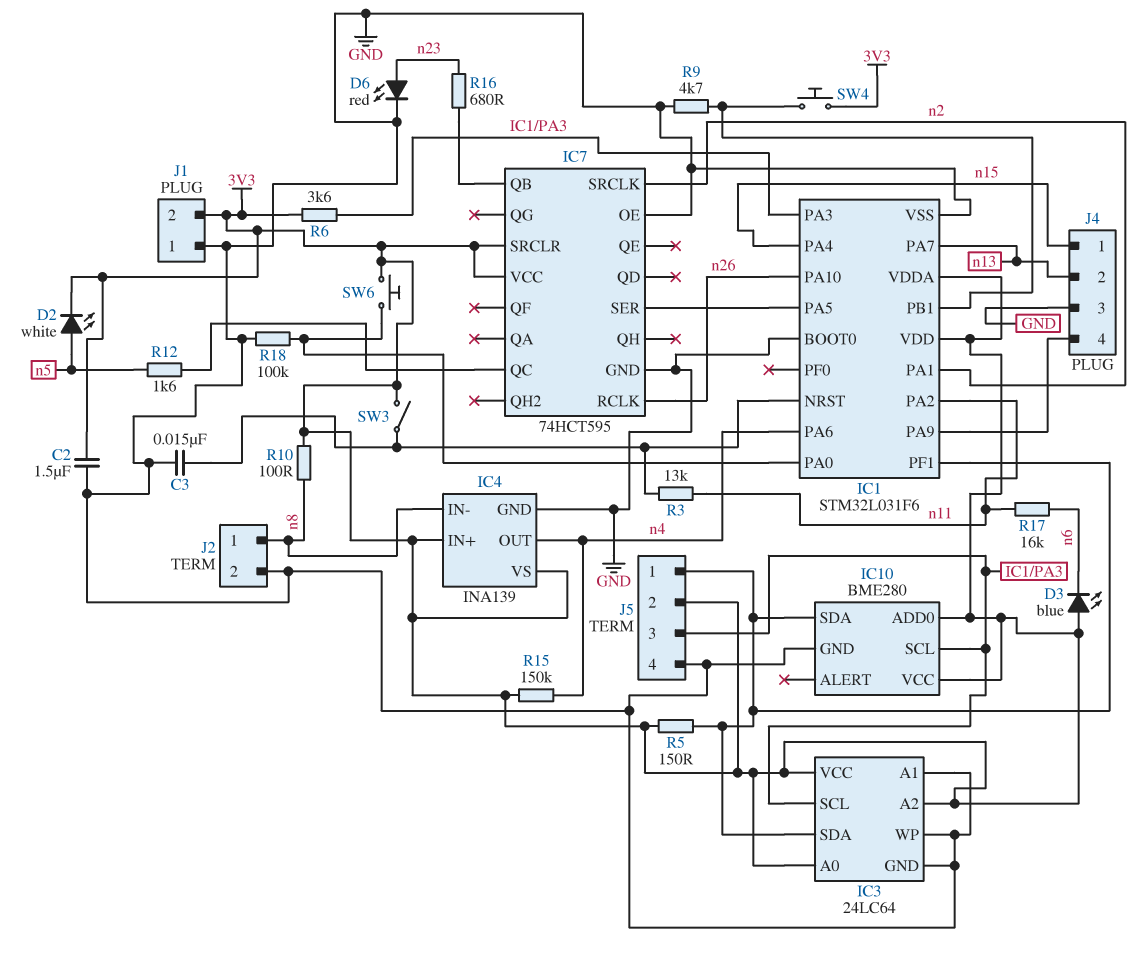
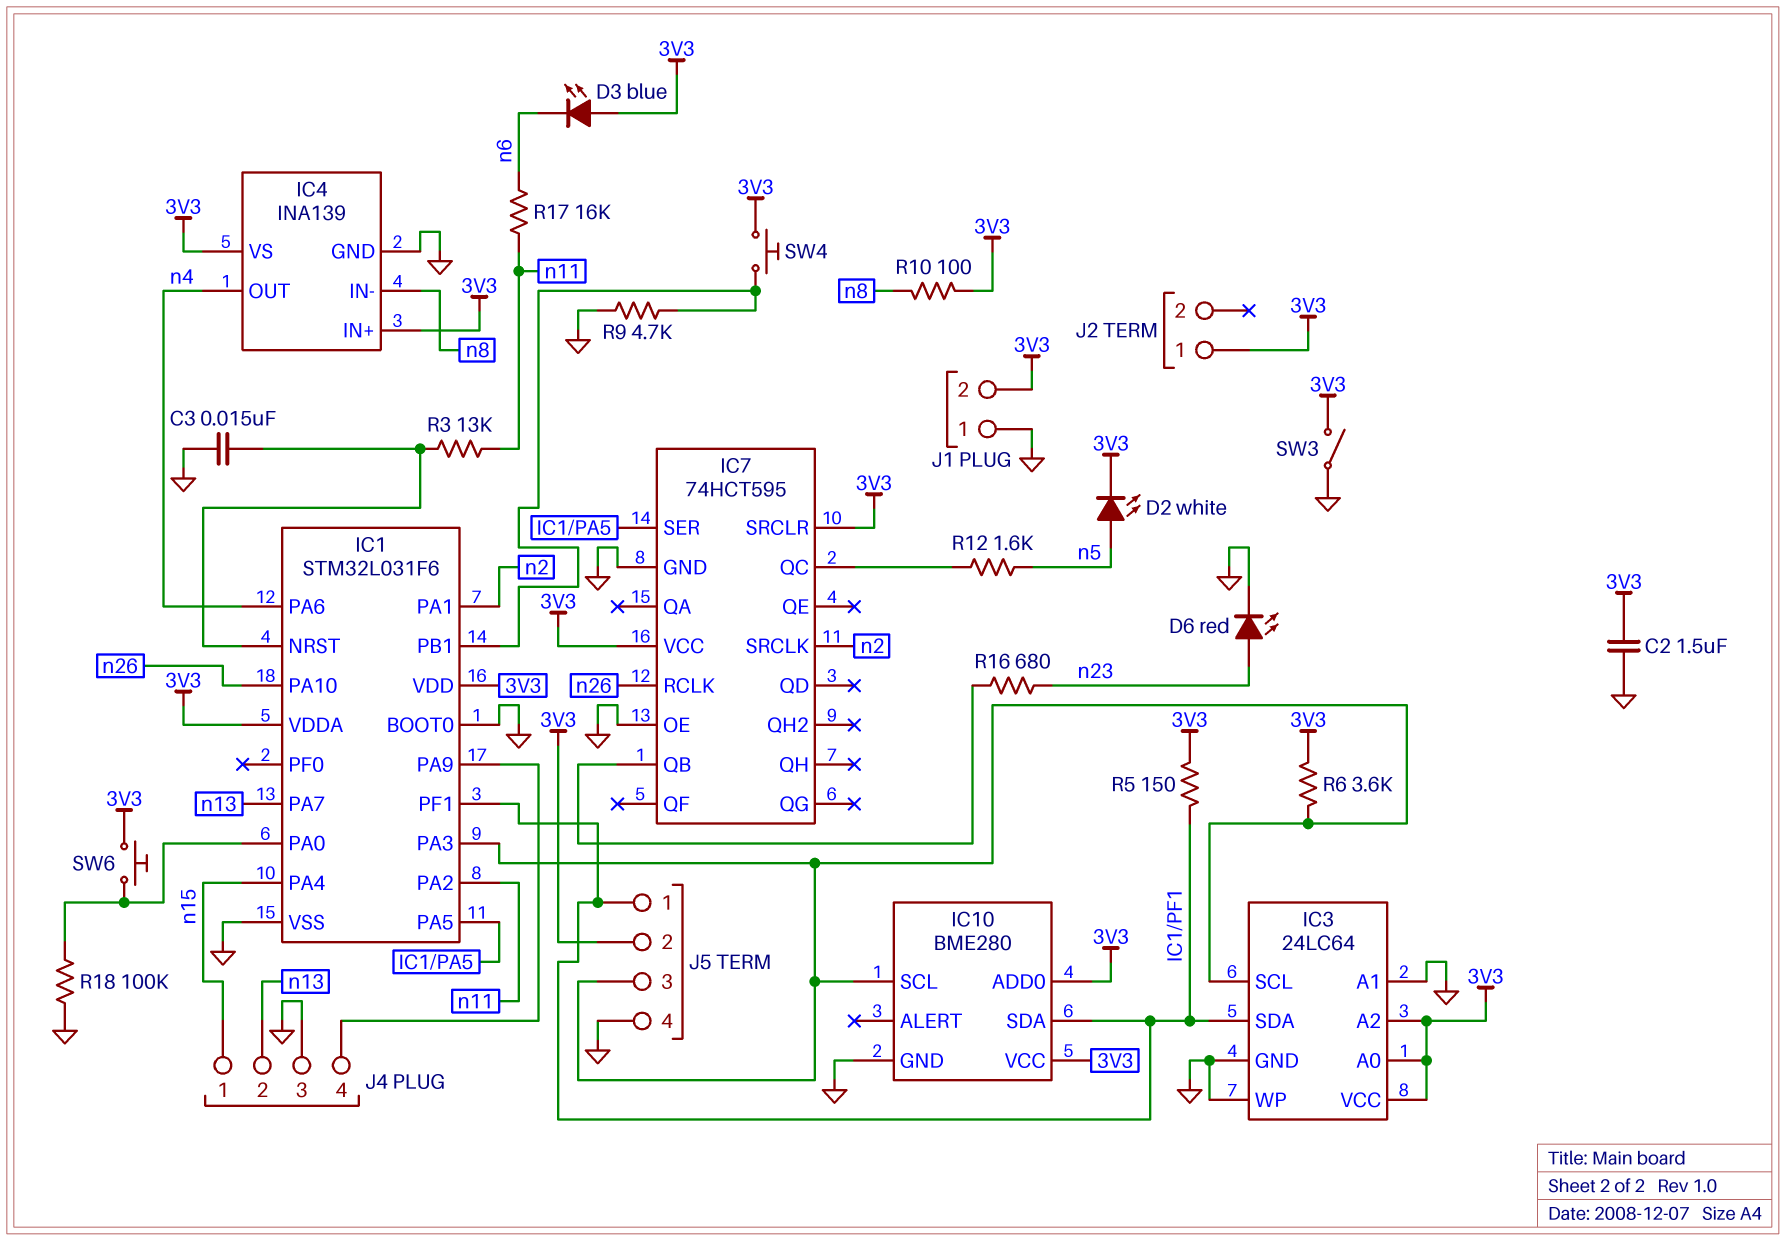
J2 pin 1: n8 -> 3V3
J2 pin 2: GND -> none
R15: 150k (3V3, n4) -> none
SW3: switch (3V3, IC1/NRST) -> switch (3V3, GND)

